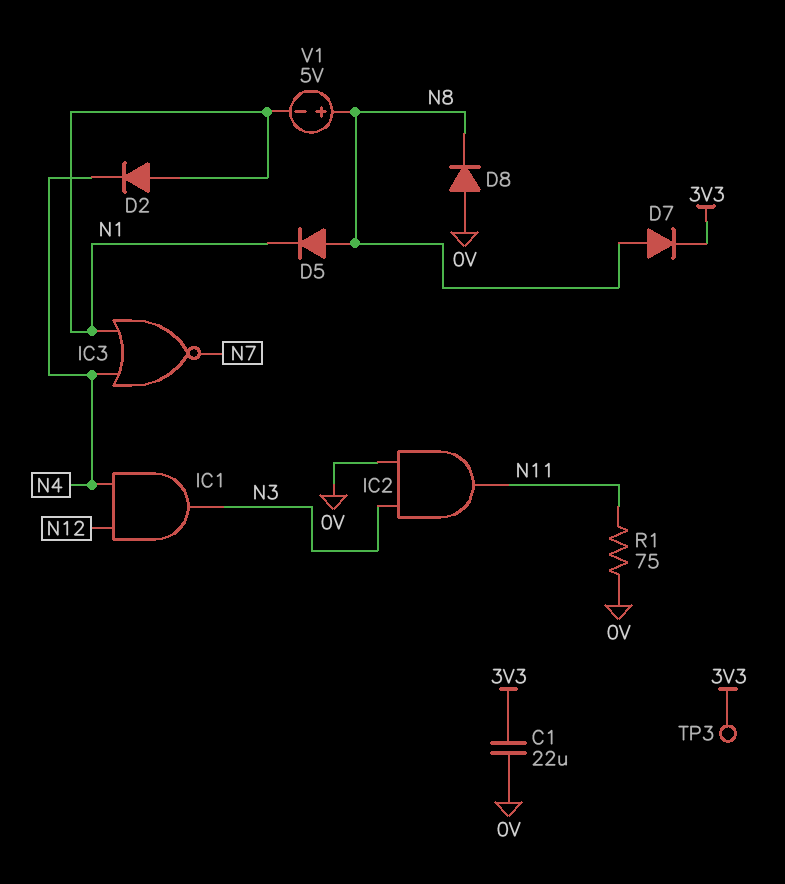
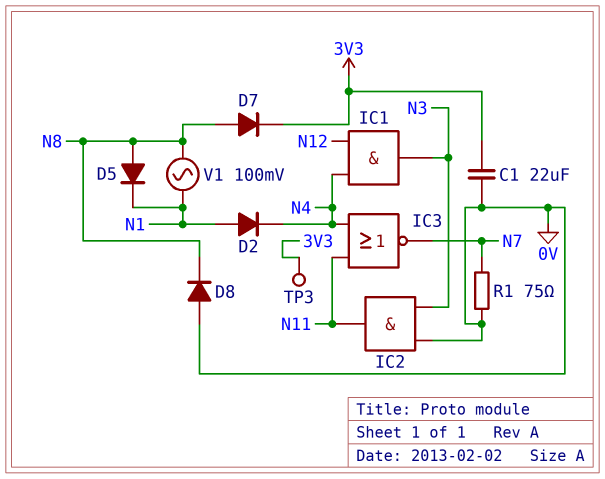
IC3: NOR (in N1, in N4, out N7) -> NOR (in N4, in N11, out N7)
R1: 75 (0V, N11) -> 75 (0V, N7)
V1: 5V (plus N8, minus N1) -> AC 100mV (N1, N8)

